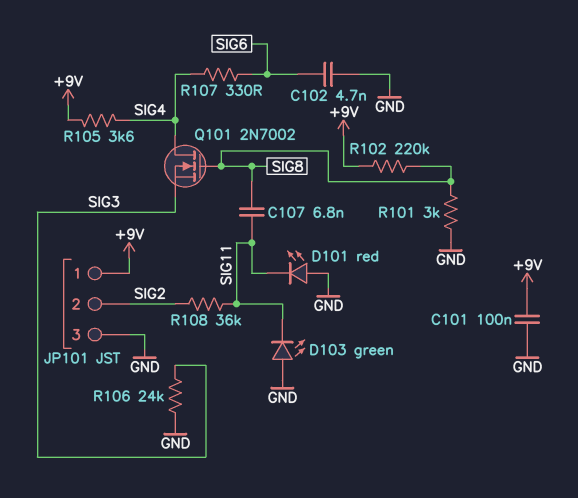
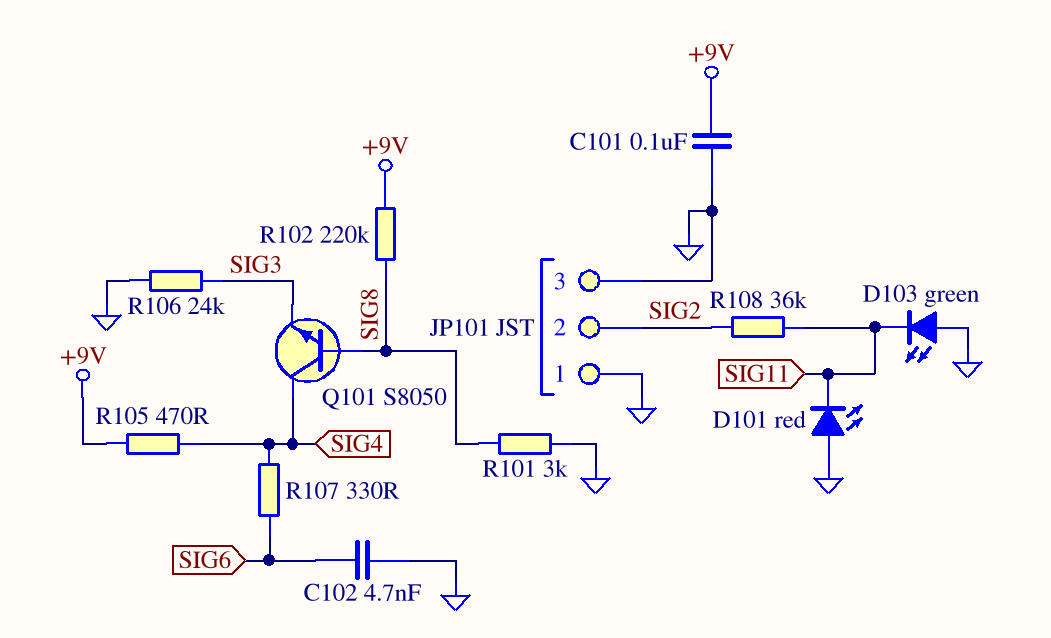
C107: 6.8nF (SIG8, SIG11) -> none
JP101 pin 1: +9V -> GND
Q101: NMOS 2N7002 (G SIG8, D SIG4, S SIG3) -> NPN S8050 (B SIG8, C SIG4, E SIG3)
R105: 3.6k (+9V, SIG4) -> 470 (+9V, SIG4)

